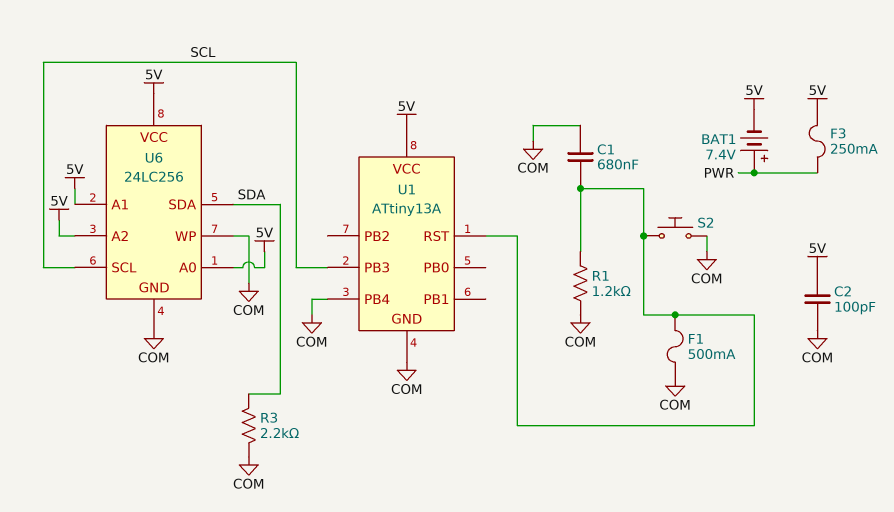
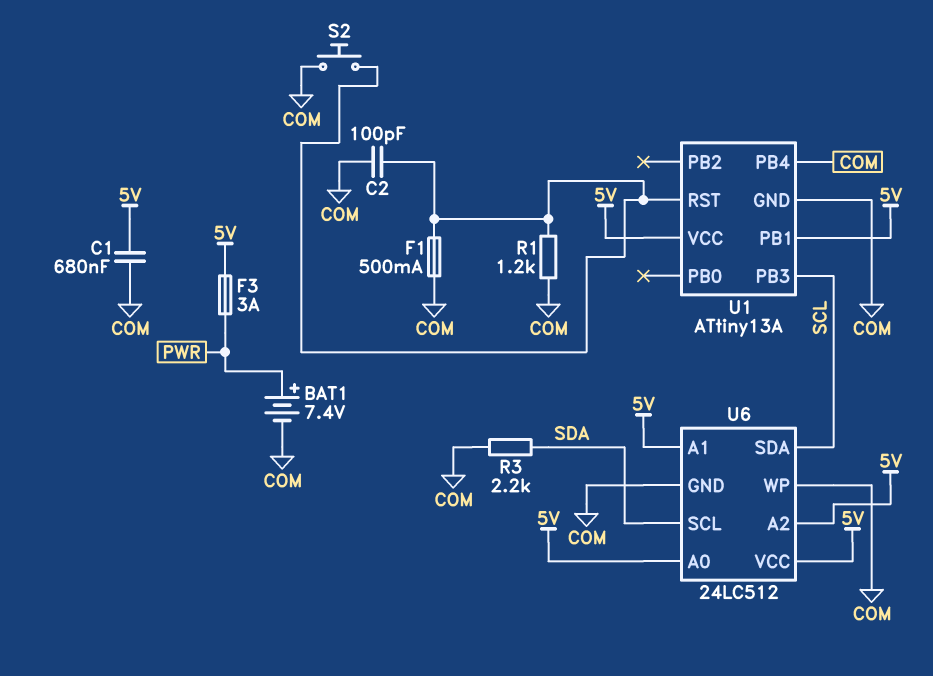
BAT1: 7.4V (plus PWR, minus 5V) -> 7.4V (plus PWR, minus COM)
C1: 680nF (COM, U1/RST) -> 680nF (5V, COM)
C2: 100pF (5V, COM) -> 100pF (COM, U1/RST)
F3: 250mA (5V, PWR) -> 3A (5V, PWR)
U1 pin PB1: none -> 5V
U6: 24LC256 -> 24LC512
U6 pin SCL: SCL -> SDA
U6 pin SDA: SDA -> SCL

